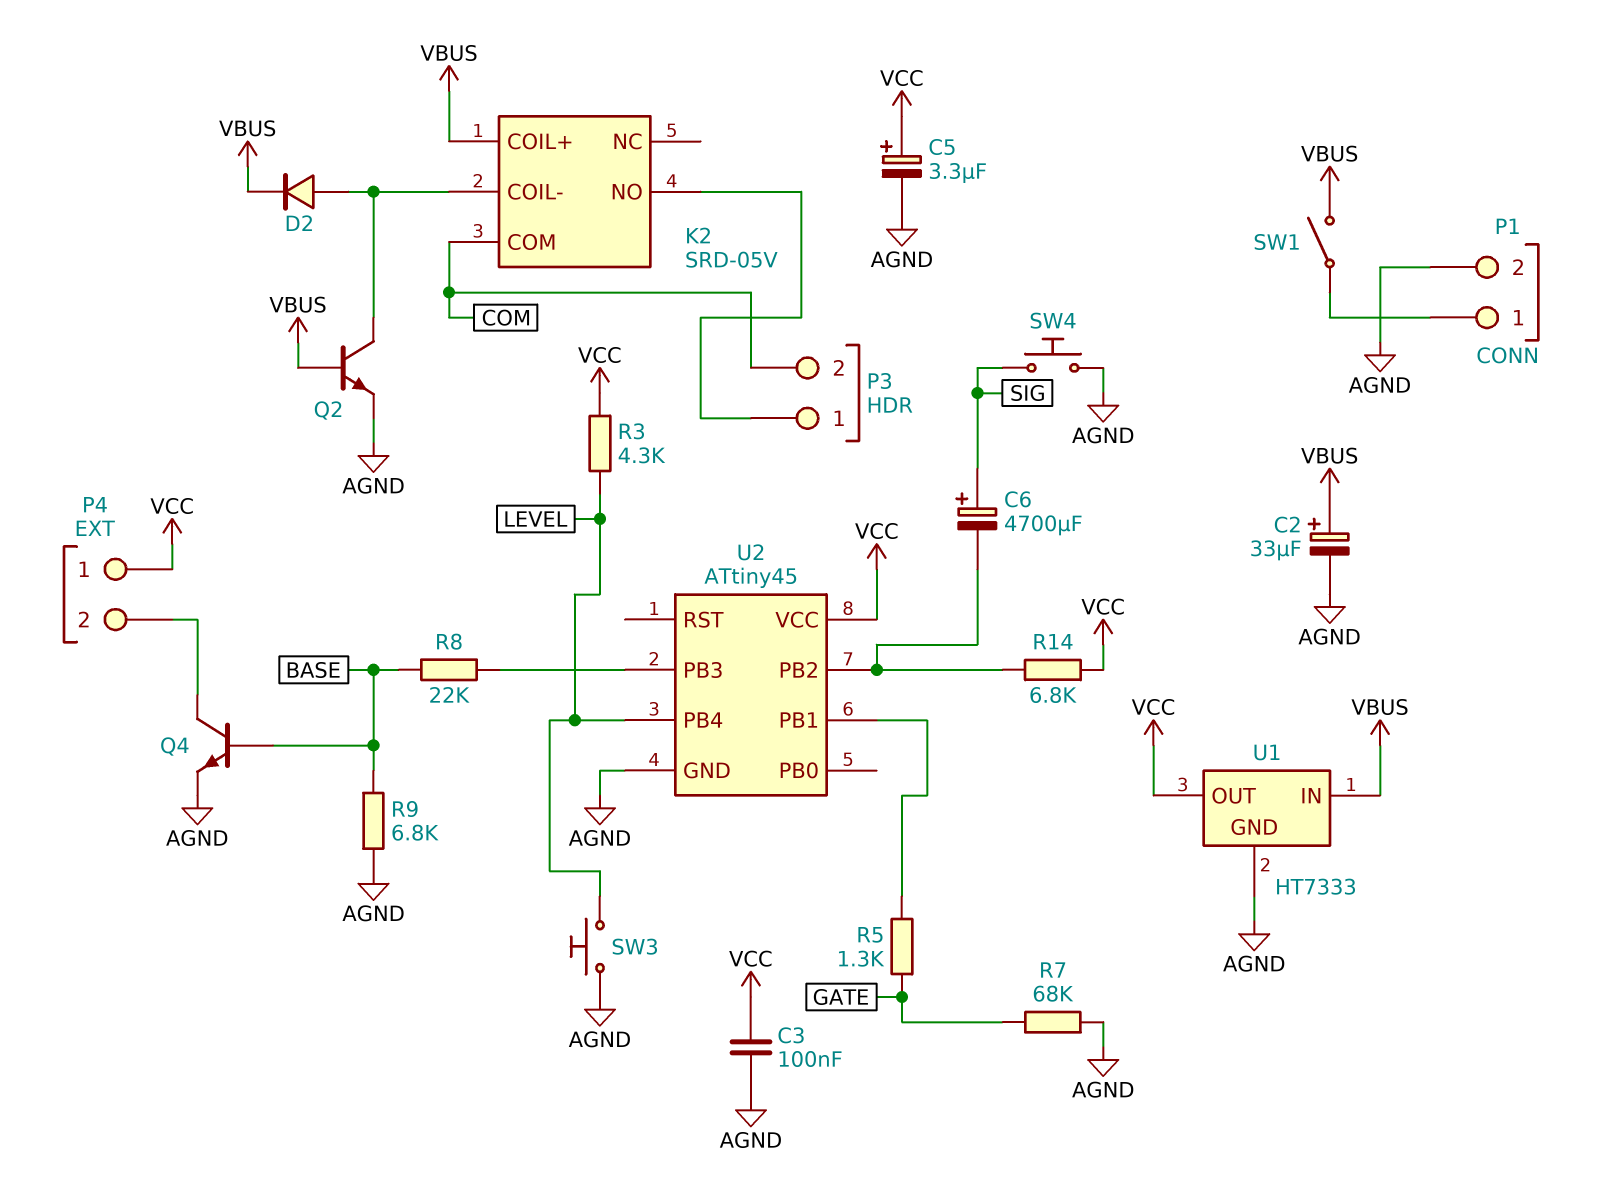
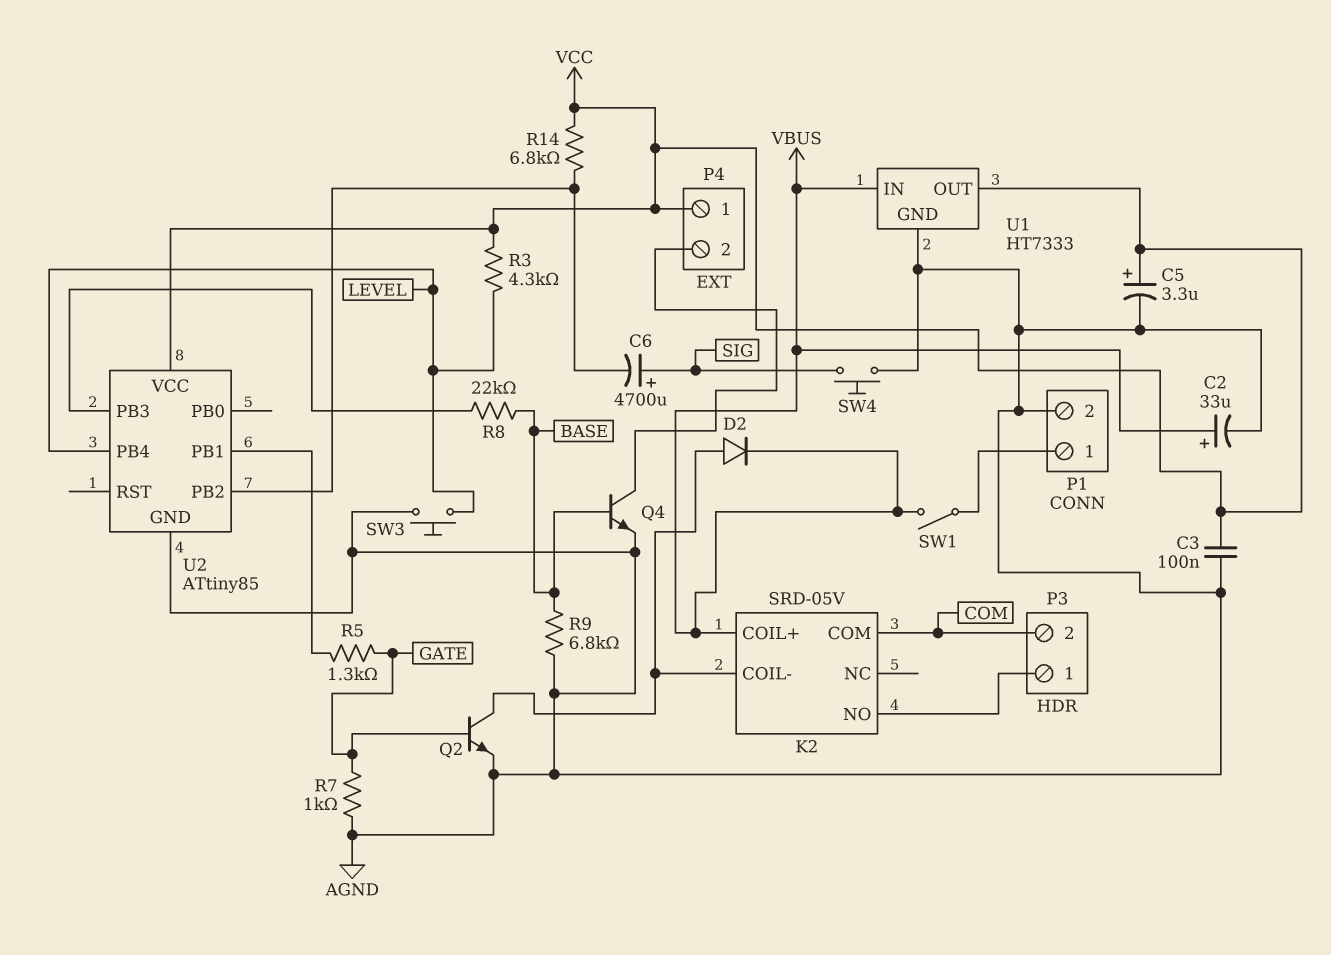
Q2: NPN (B VBUS, C K2/COIL-, E AGND) -> NPN (B GATE, C K2/COIL-, E AGND)
R7: 68k (AGND, GATE) -> 1k (AGND, GATE)
U2: ATtiny45 -> ATtiny85

